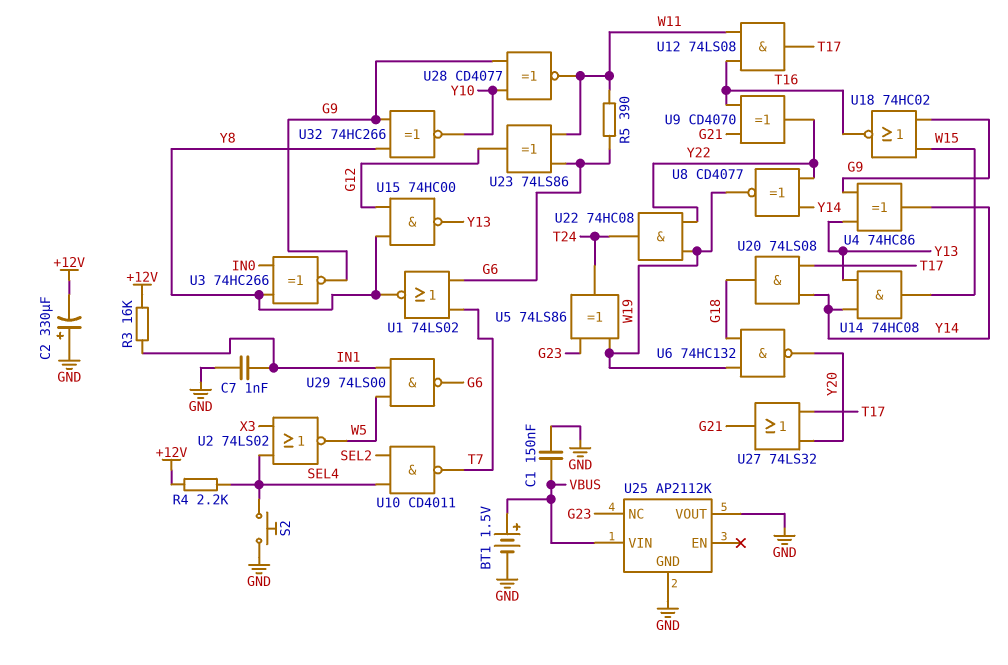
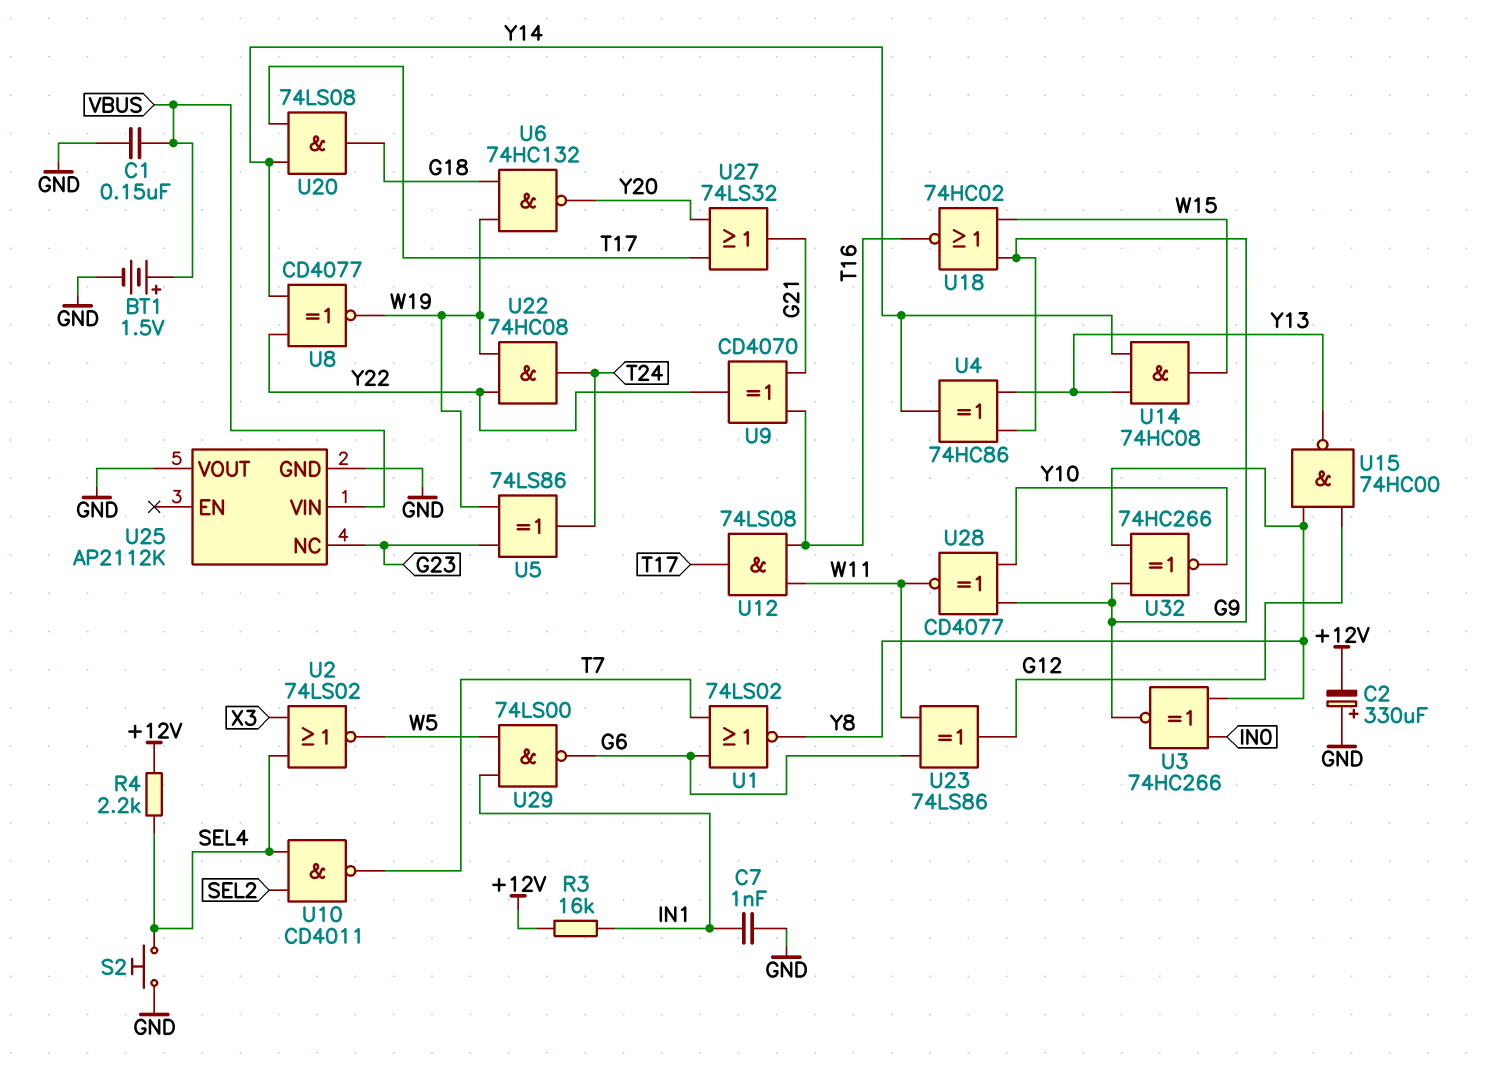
R5: 390 (G6, W11) -> none

